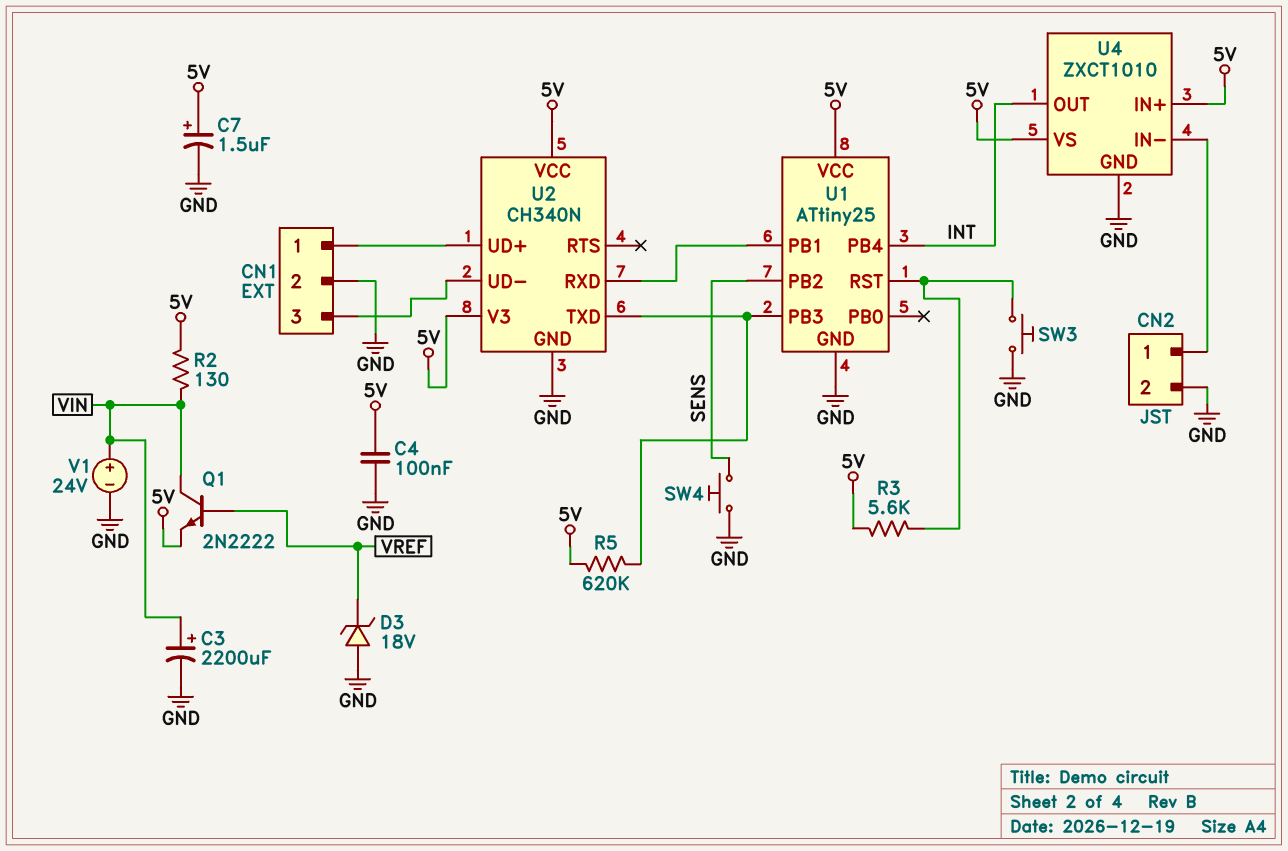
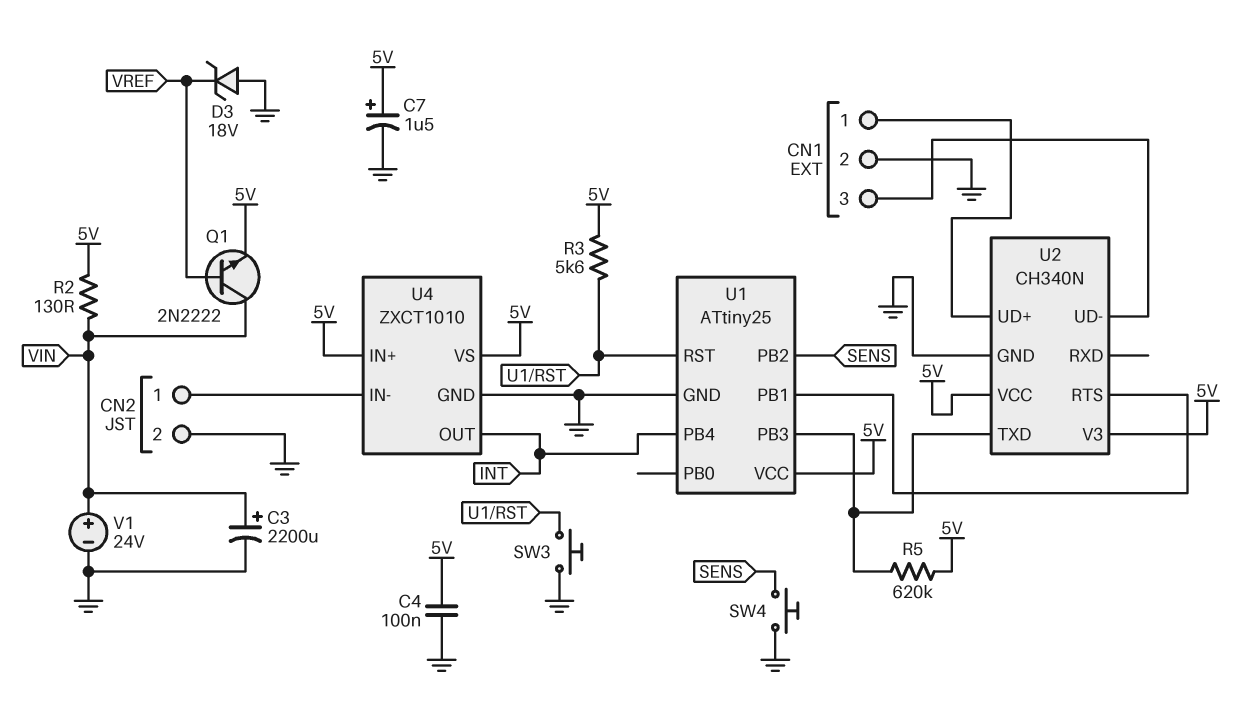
U2 pin RTS: none -> U1/PB1
U2 pin RXD: U1/PB1 -> none

